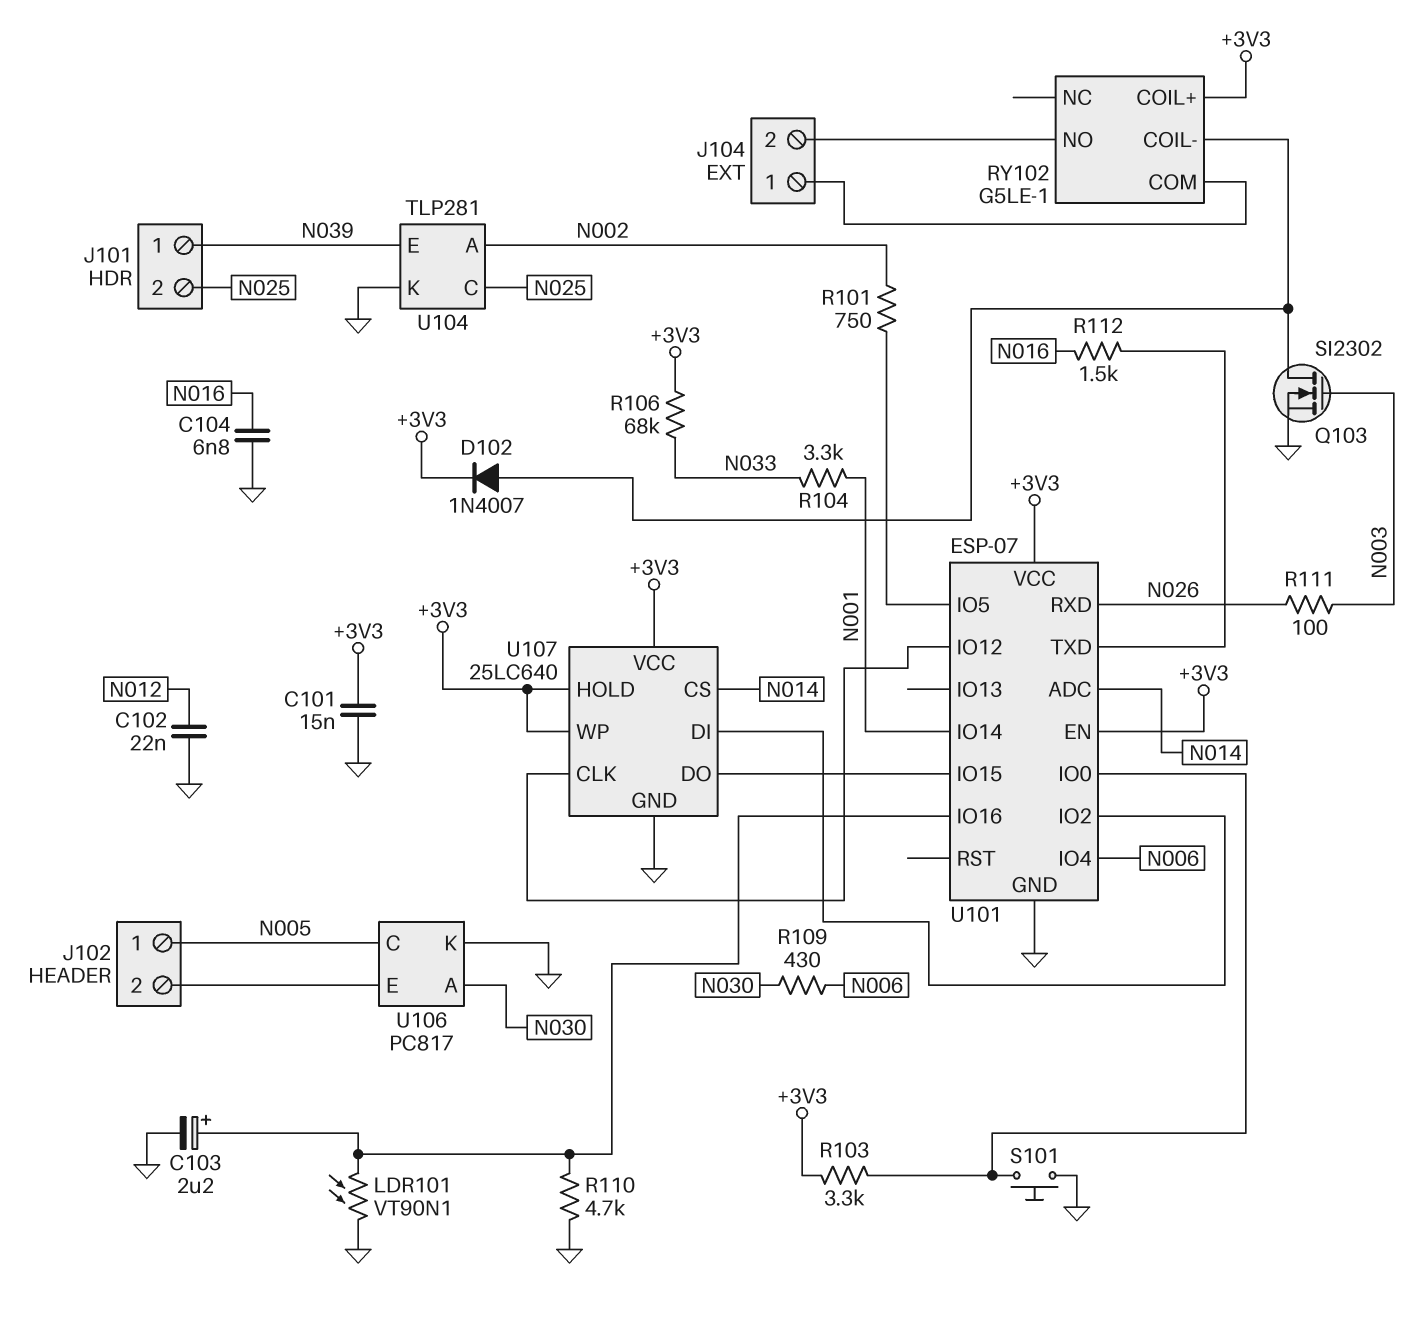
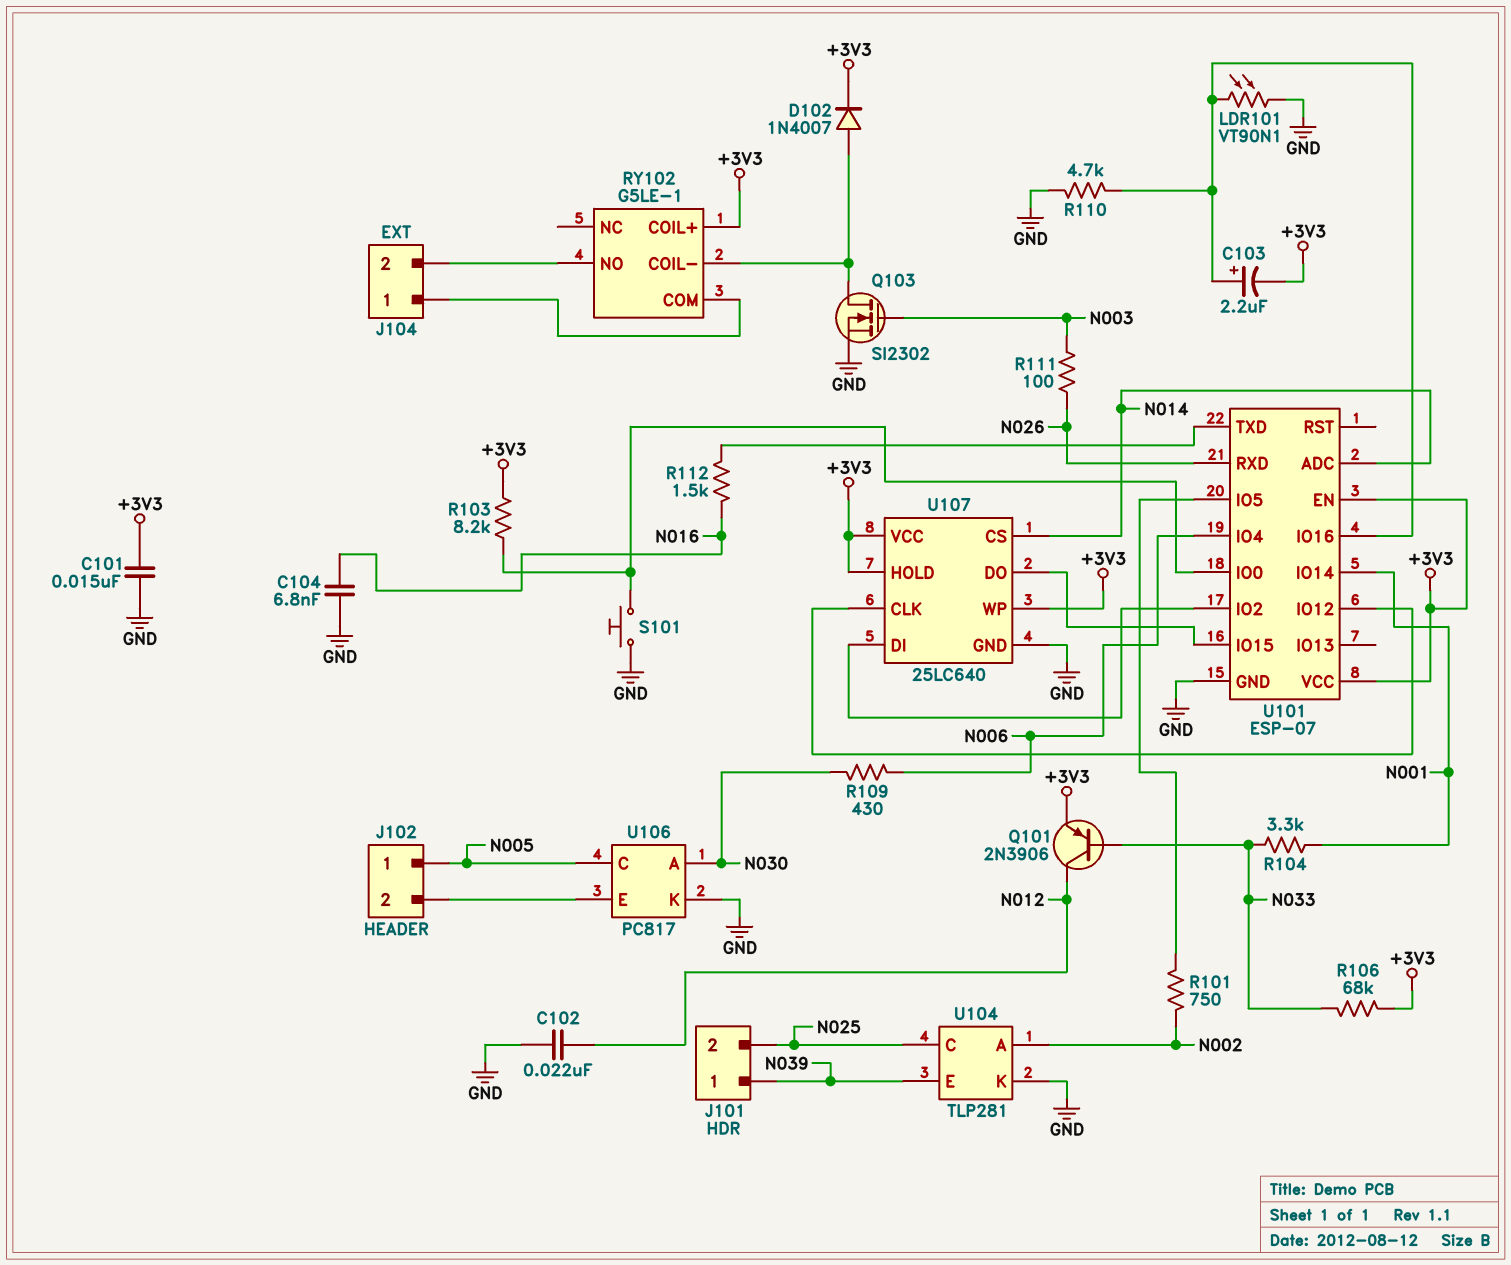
C103: 2.2uF (plus U101/IO16, minus GND) -> 2.2uF (plus U101/IO16, minus +3V3)
Q101: none -> PNP 2N3906 (B N033, C N012, E +3V3)
R103: 3.3k (+3V3, U101/IO0) -> 8.2k (+3V3, U101/IO0)

